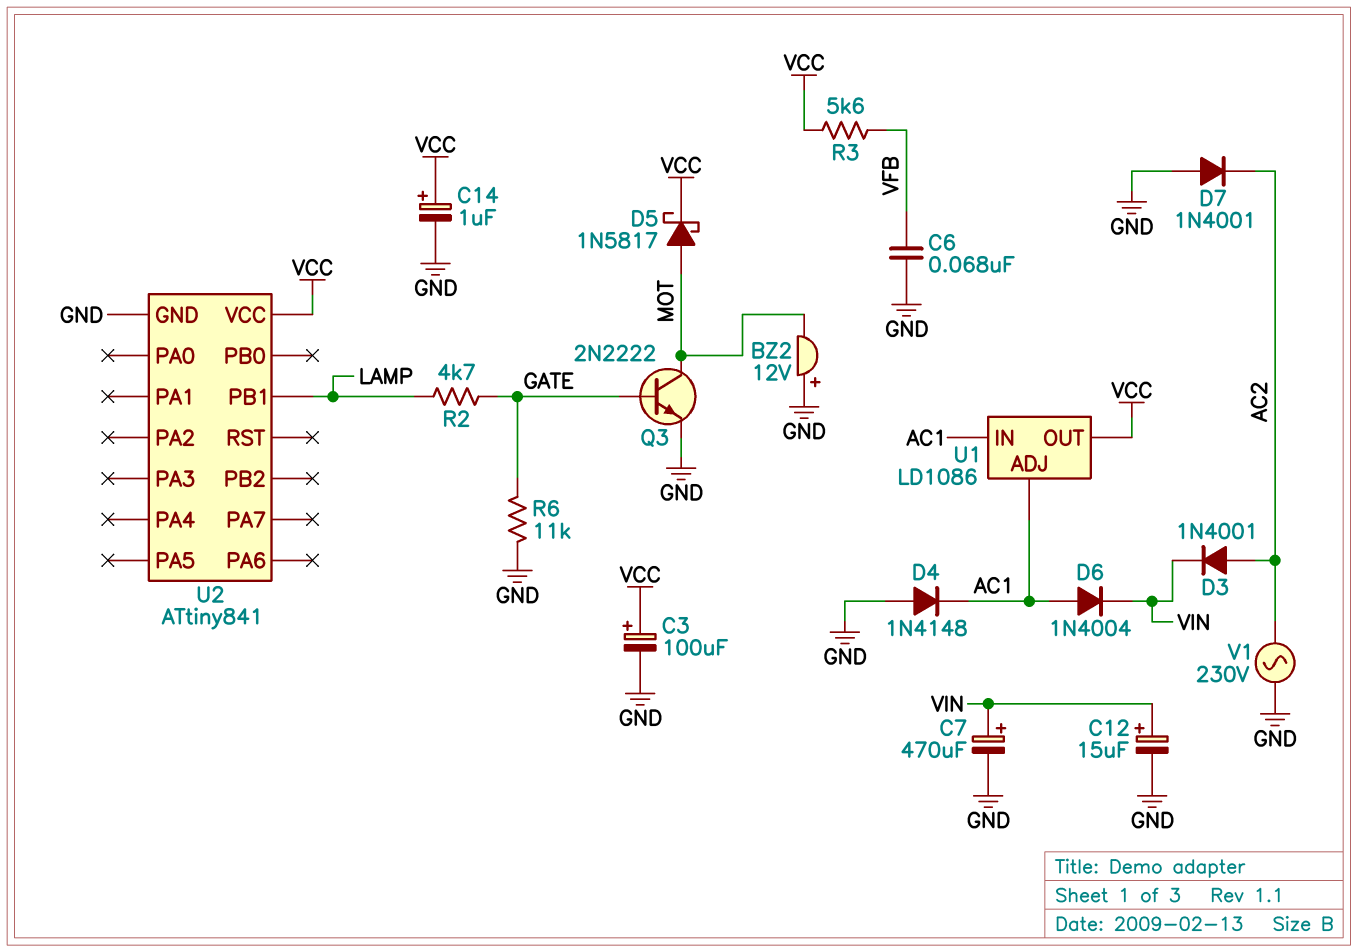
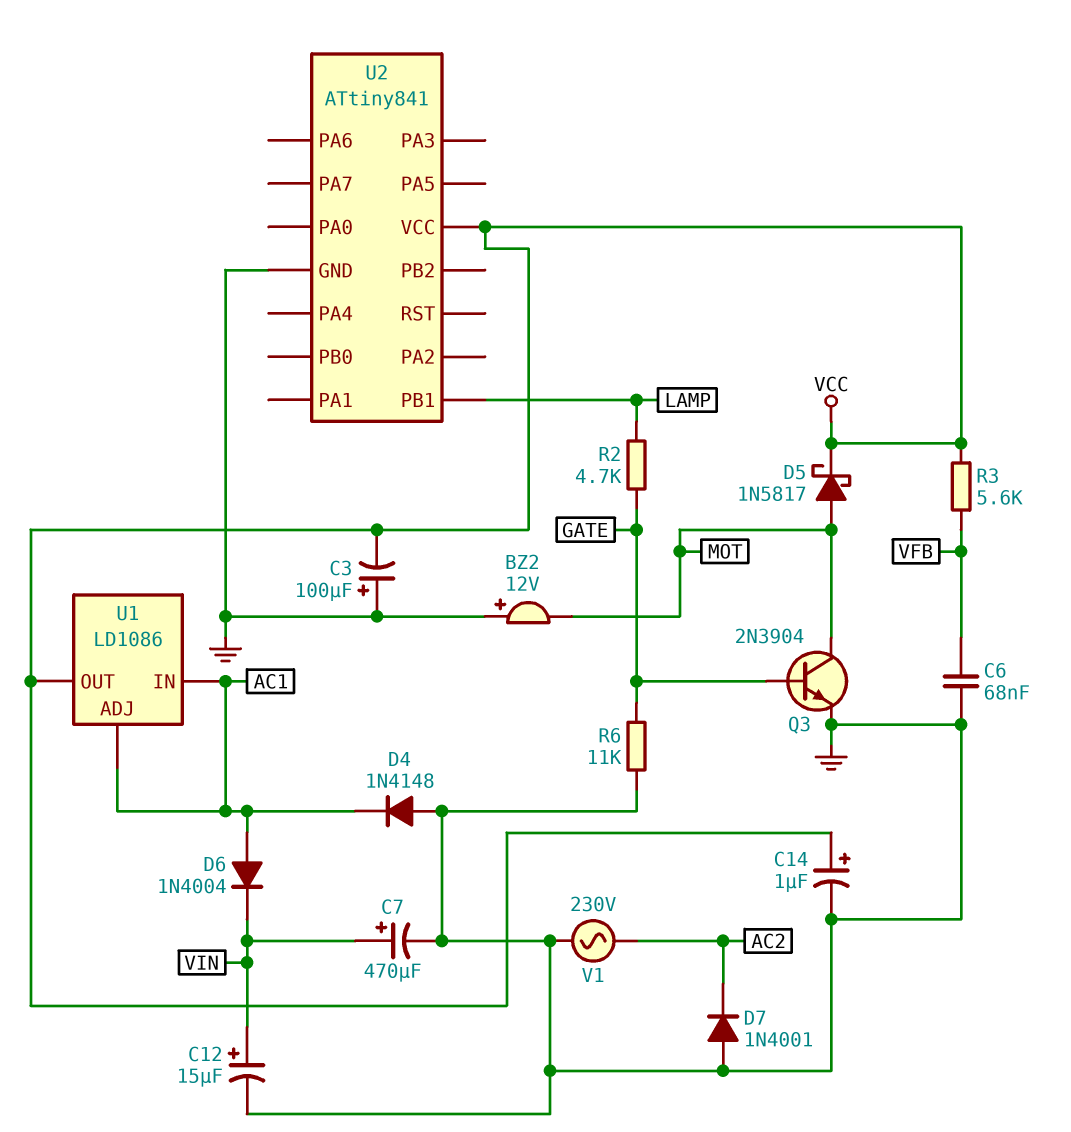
C3: 100uF (plus VCC, minus GND) -> 100uF (plus GND, minus VCC)
D3: diode 1N4001 (A AC2, K VIN) -> none
Q3: NPN 2N2222 (B GATE, C MOT, E GND) -> NPN 2N3904 (B GATE, C MOT, E GND)

